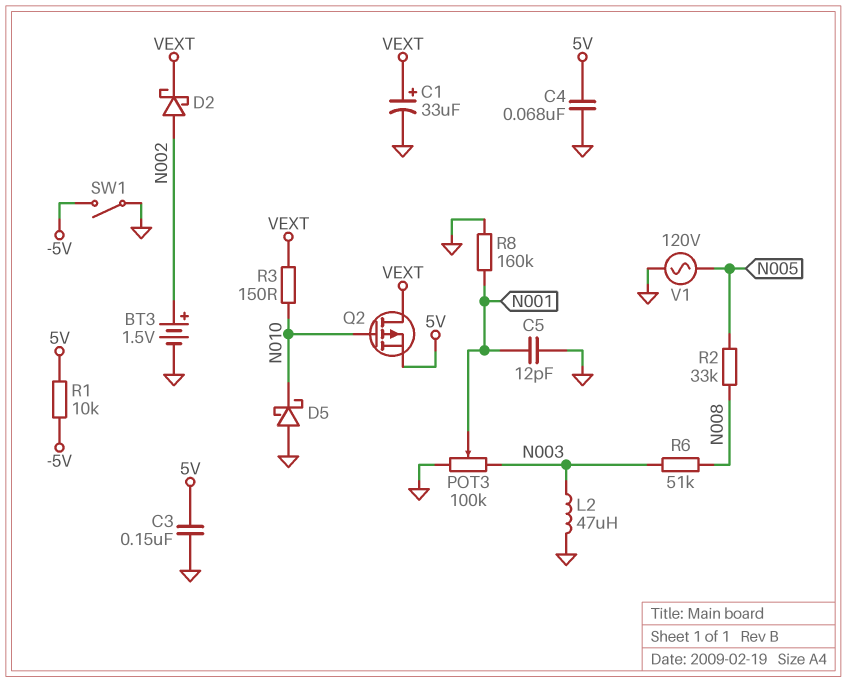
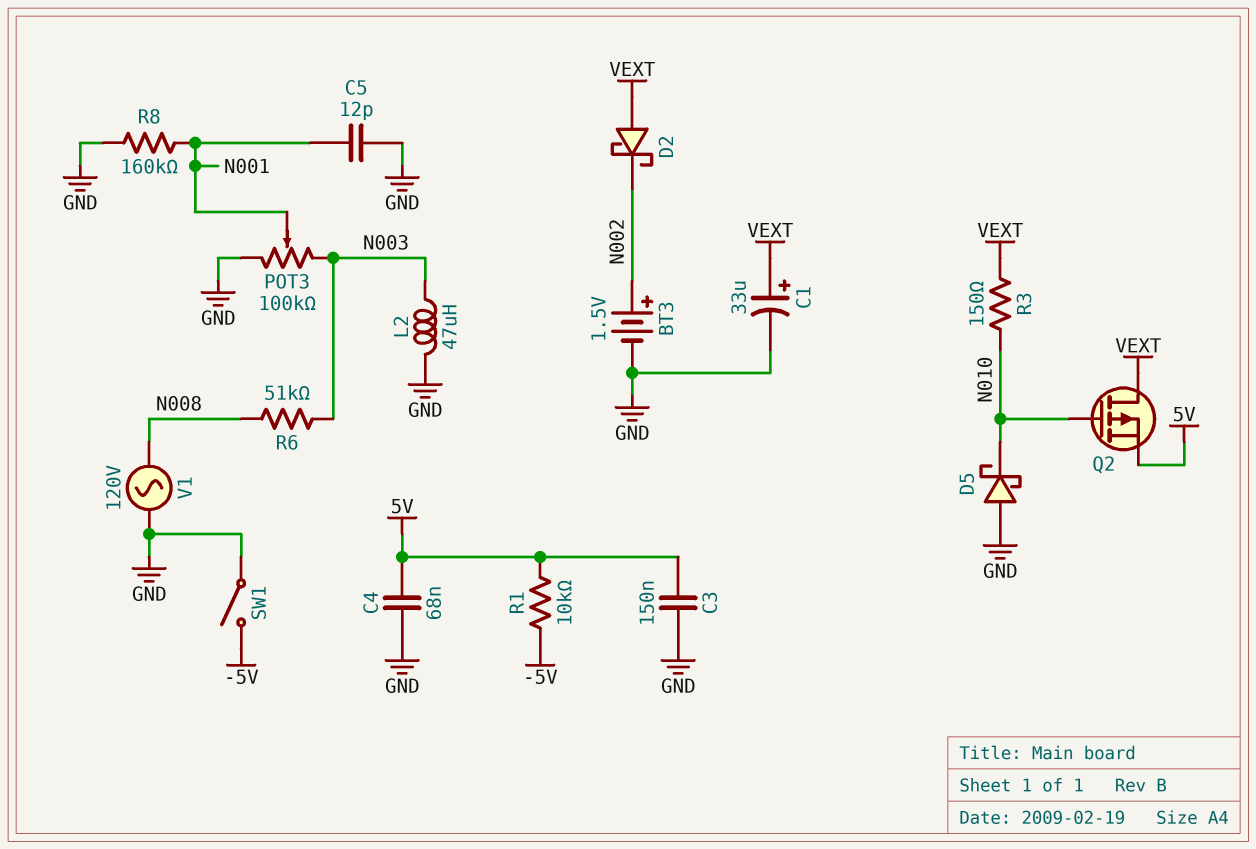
D2: schottky (A N002, K VEXT) -> schottky (A VEXT, K N002)
R2: 33k (N005, N008) -> none
V1: AC 120V (GND, N005) -> AC 120V (GND, N008)

